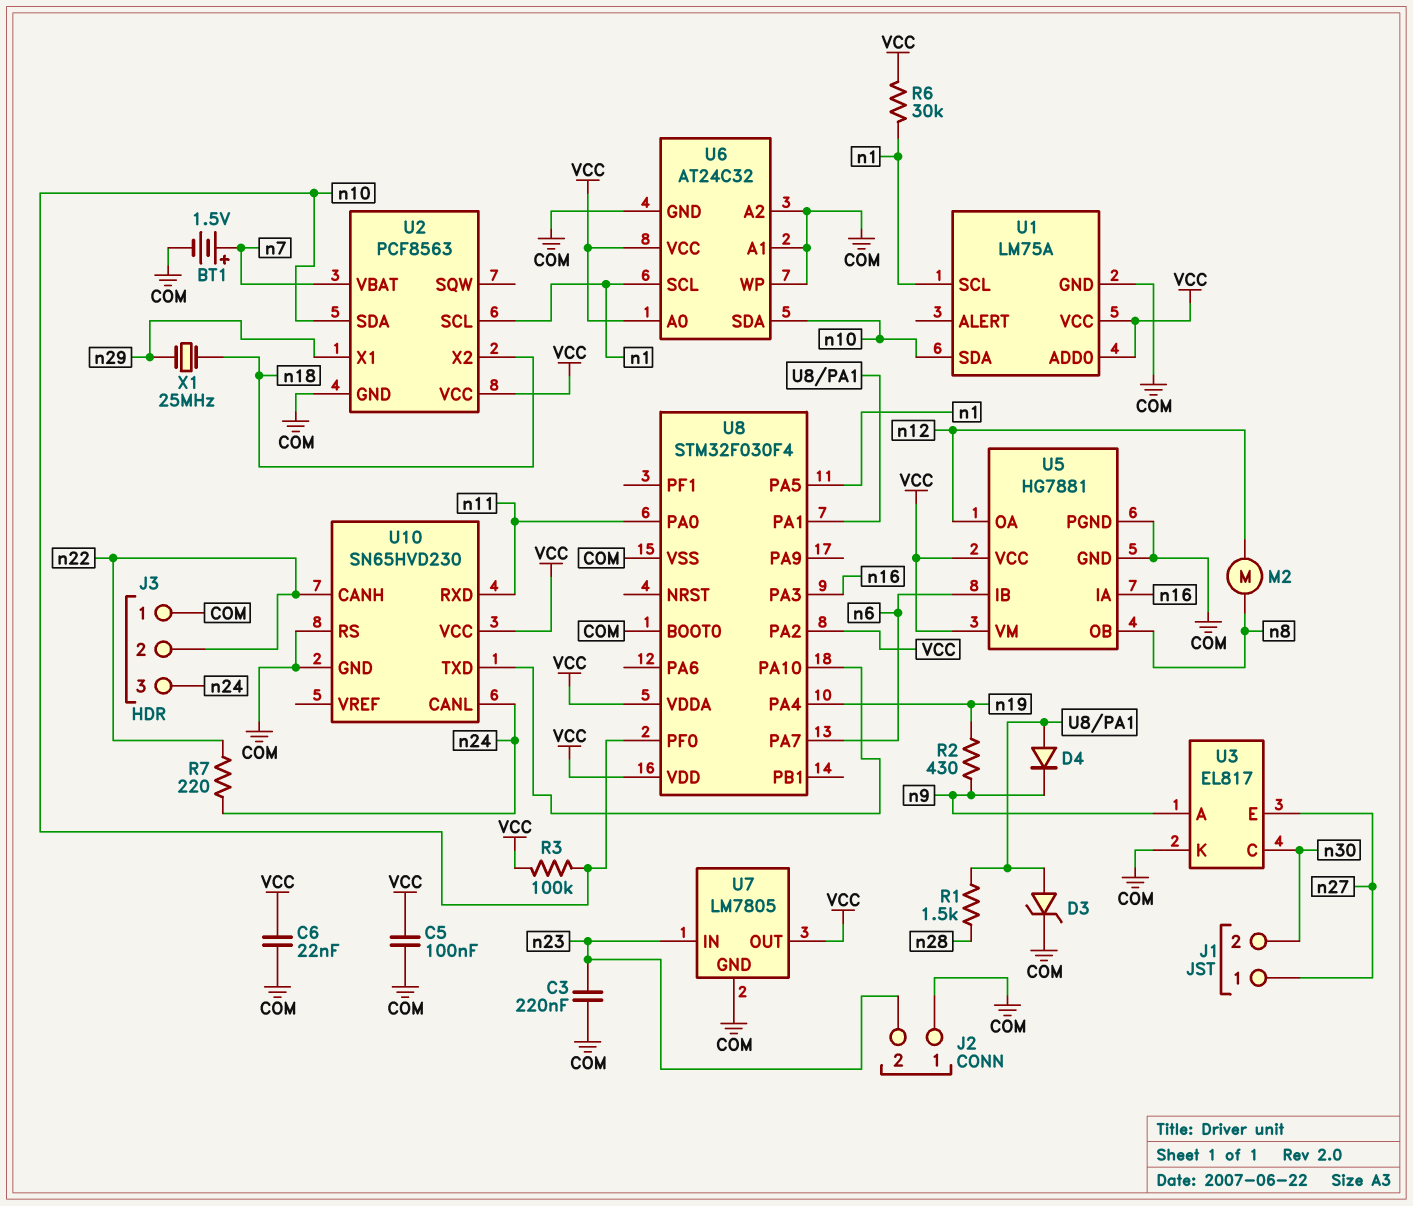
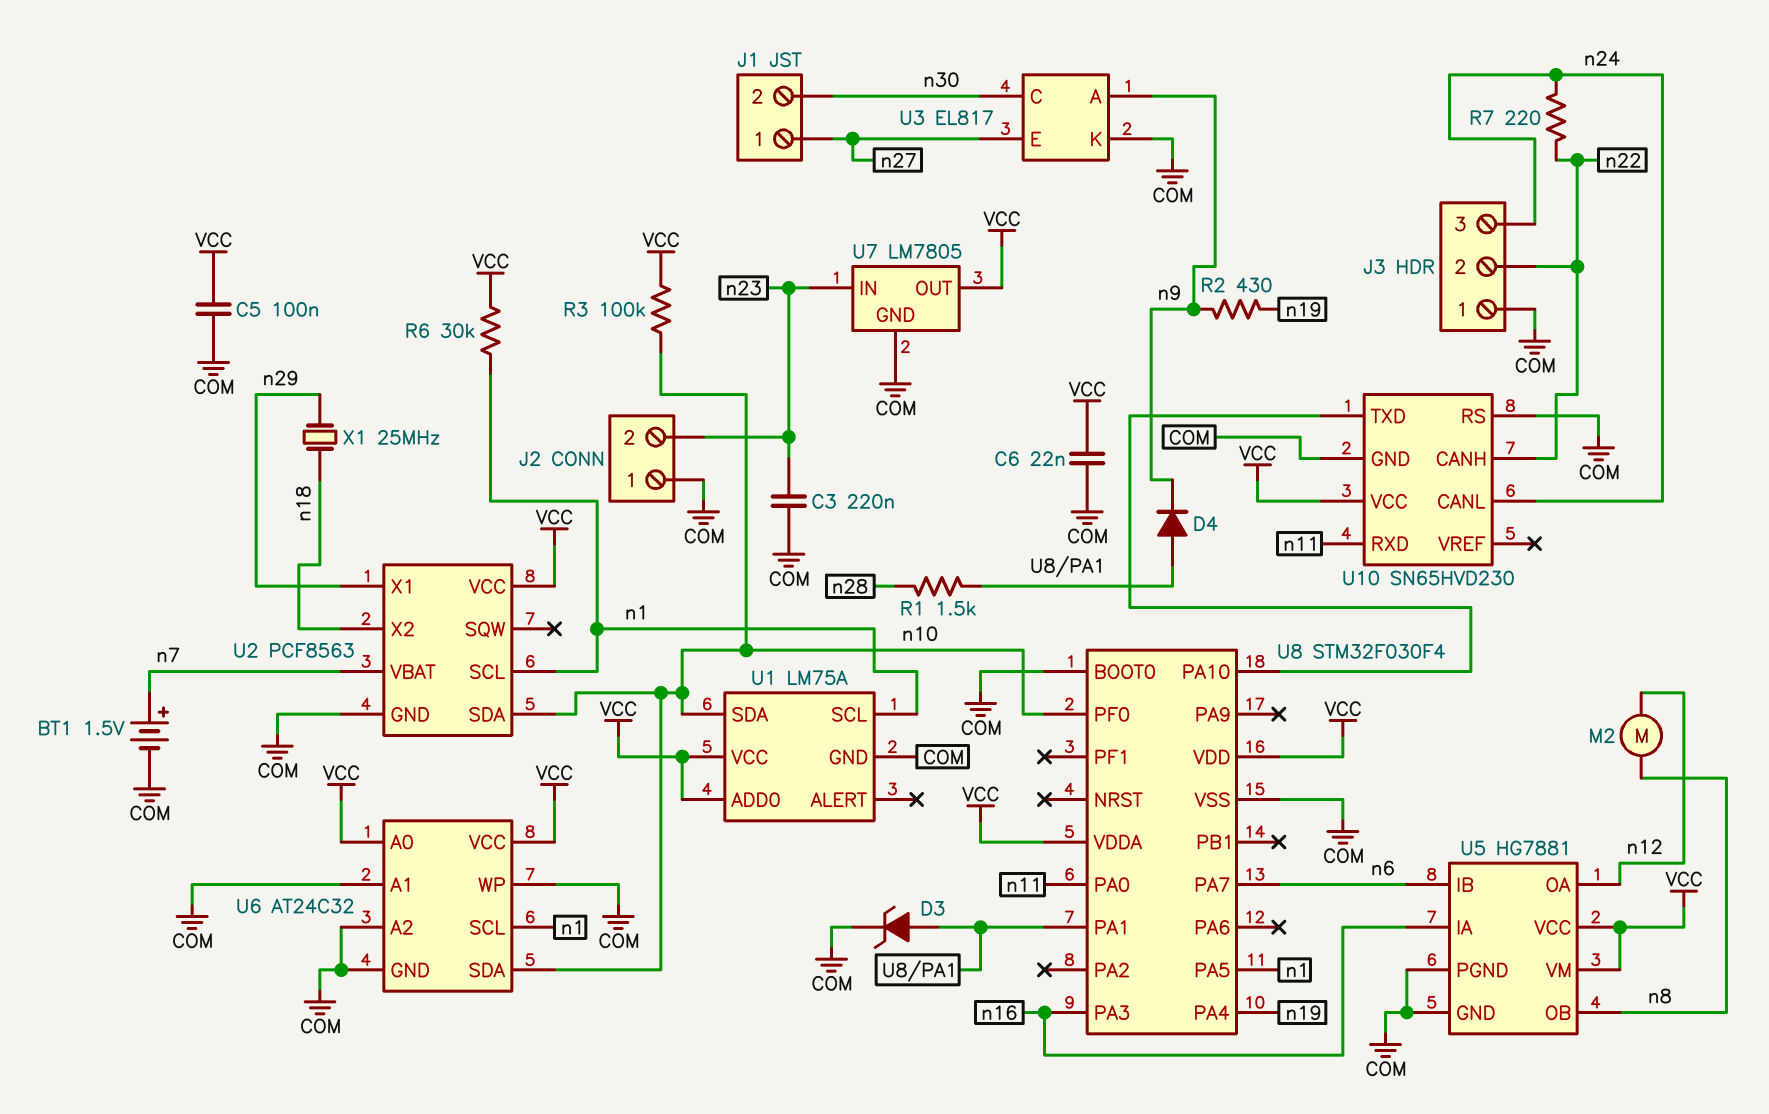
U8 pin PA2: VCC -> none

